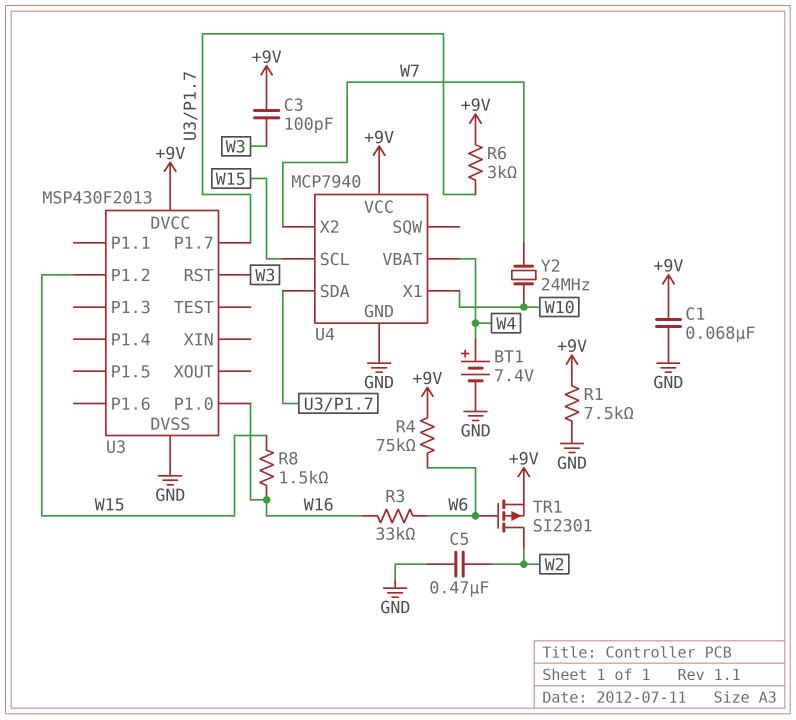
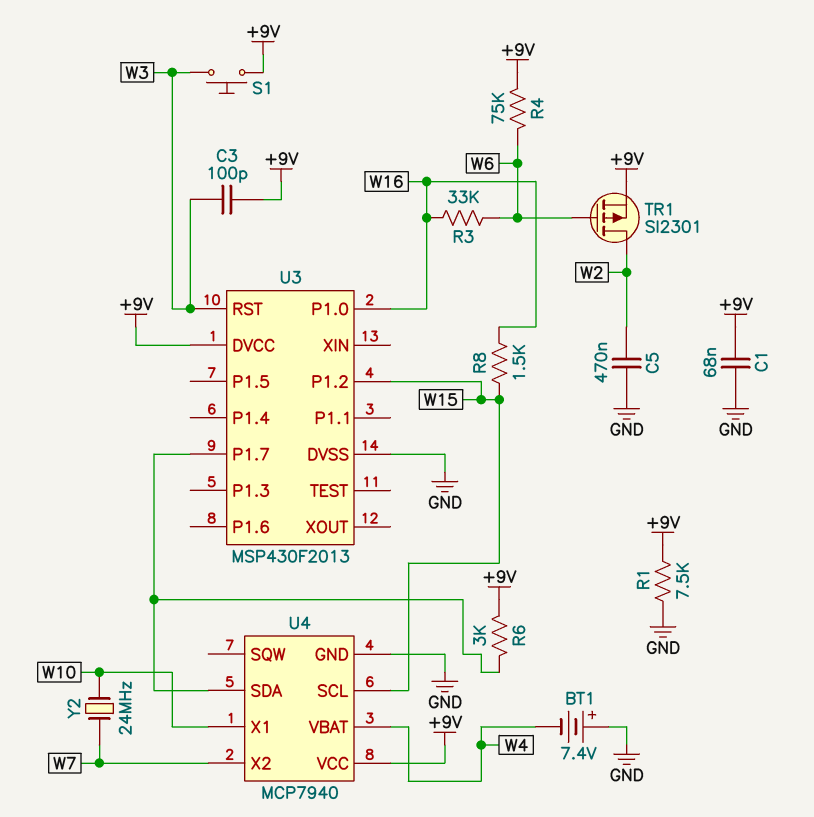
BT1: 7.4V (plus W4, minus GND) -> 7.4V (plus GND, minus W4)
S1: none -> button (+9V, W3)

